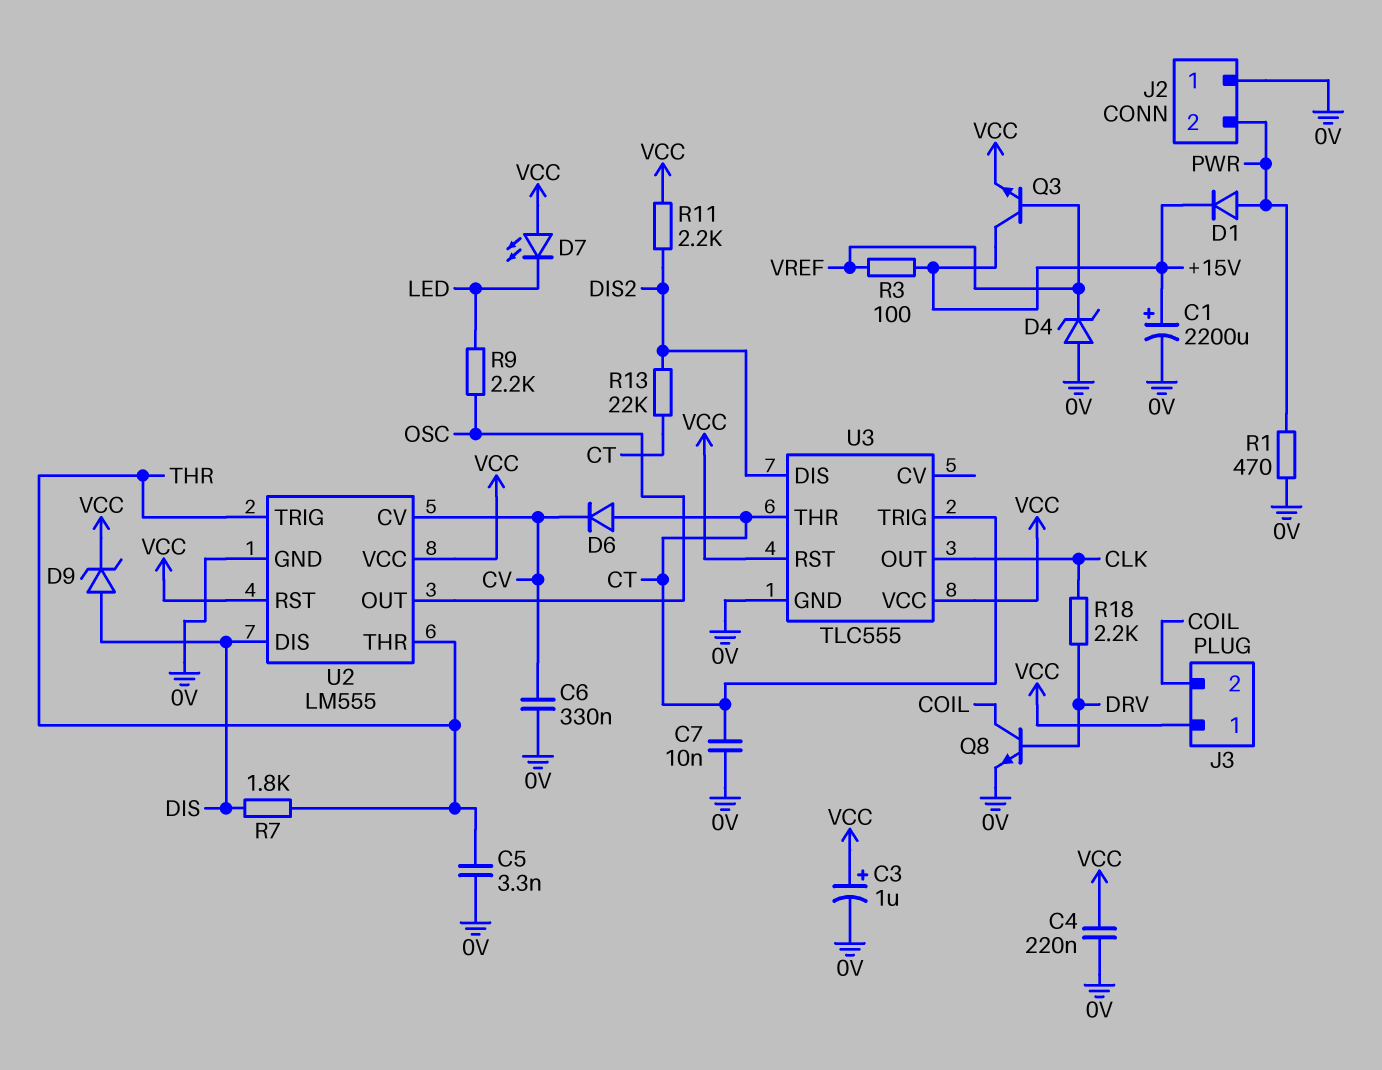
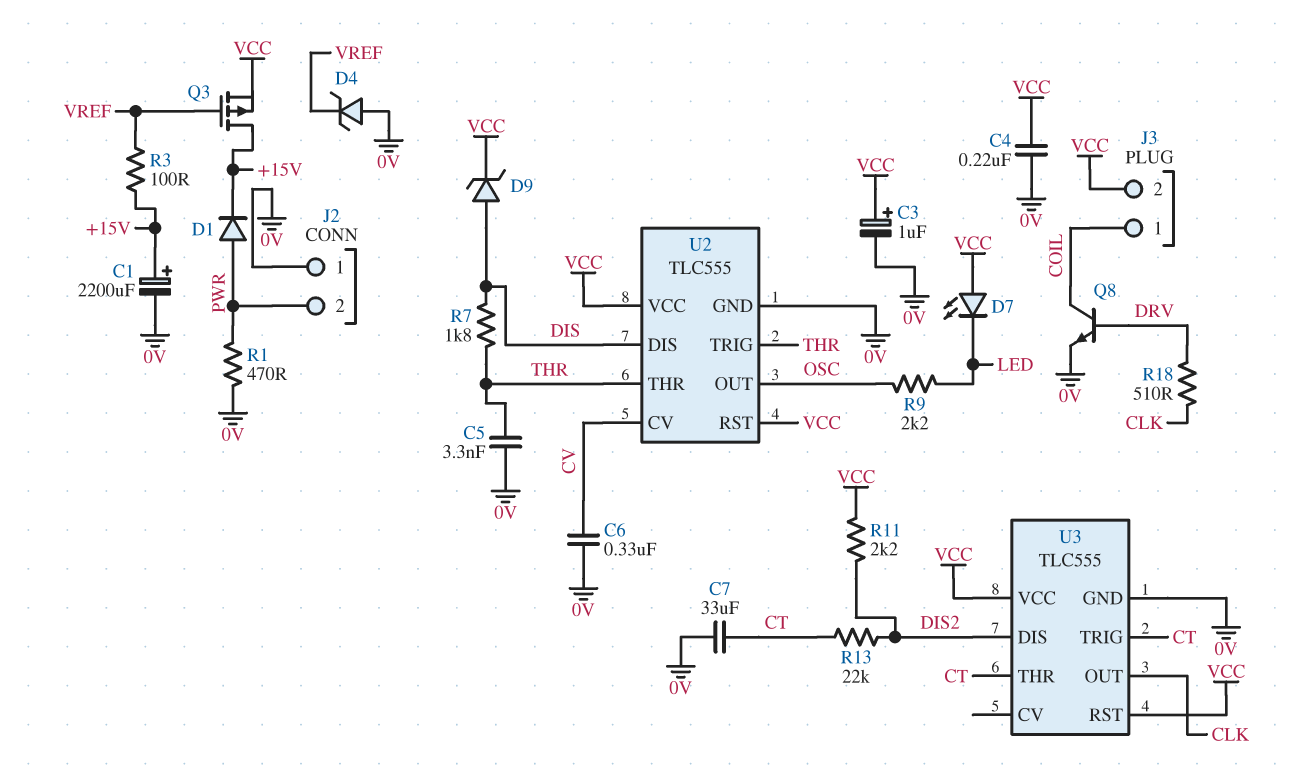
C7: 10nF (0V, CT) -> 33uF (0V, CT)
D6: diode (A CT, K CV) -> none
J3 pin 1: VCC -> COIL
J3 pin 2: COIL -> VCC
Q3: NPN (B VREF, C +15V, E VCC) -> PMOS (G VREF, D +15V, S VCC)
R18: 2.2k (CLK, DRV) -> 510 (CLK, DRV)
U2: LM555 -> TLC555

